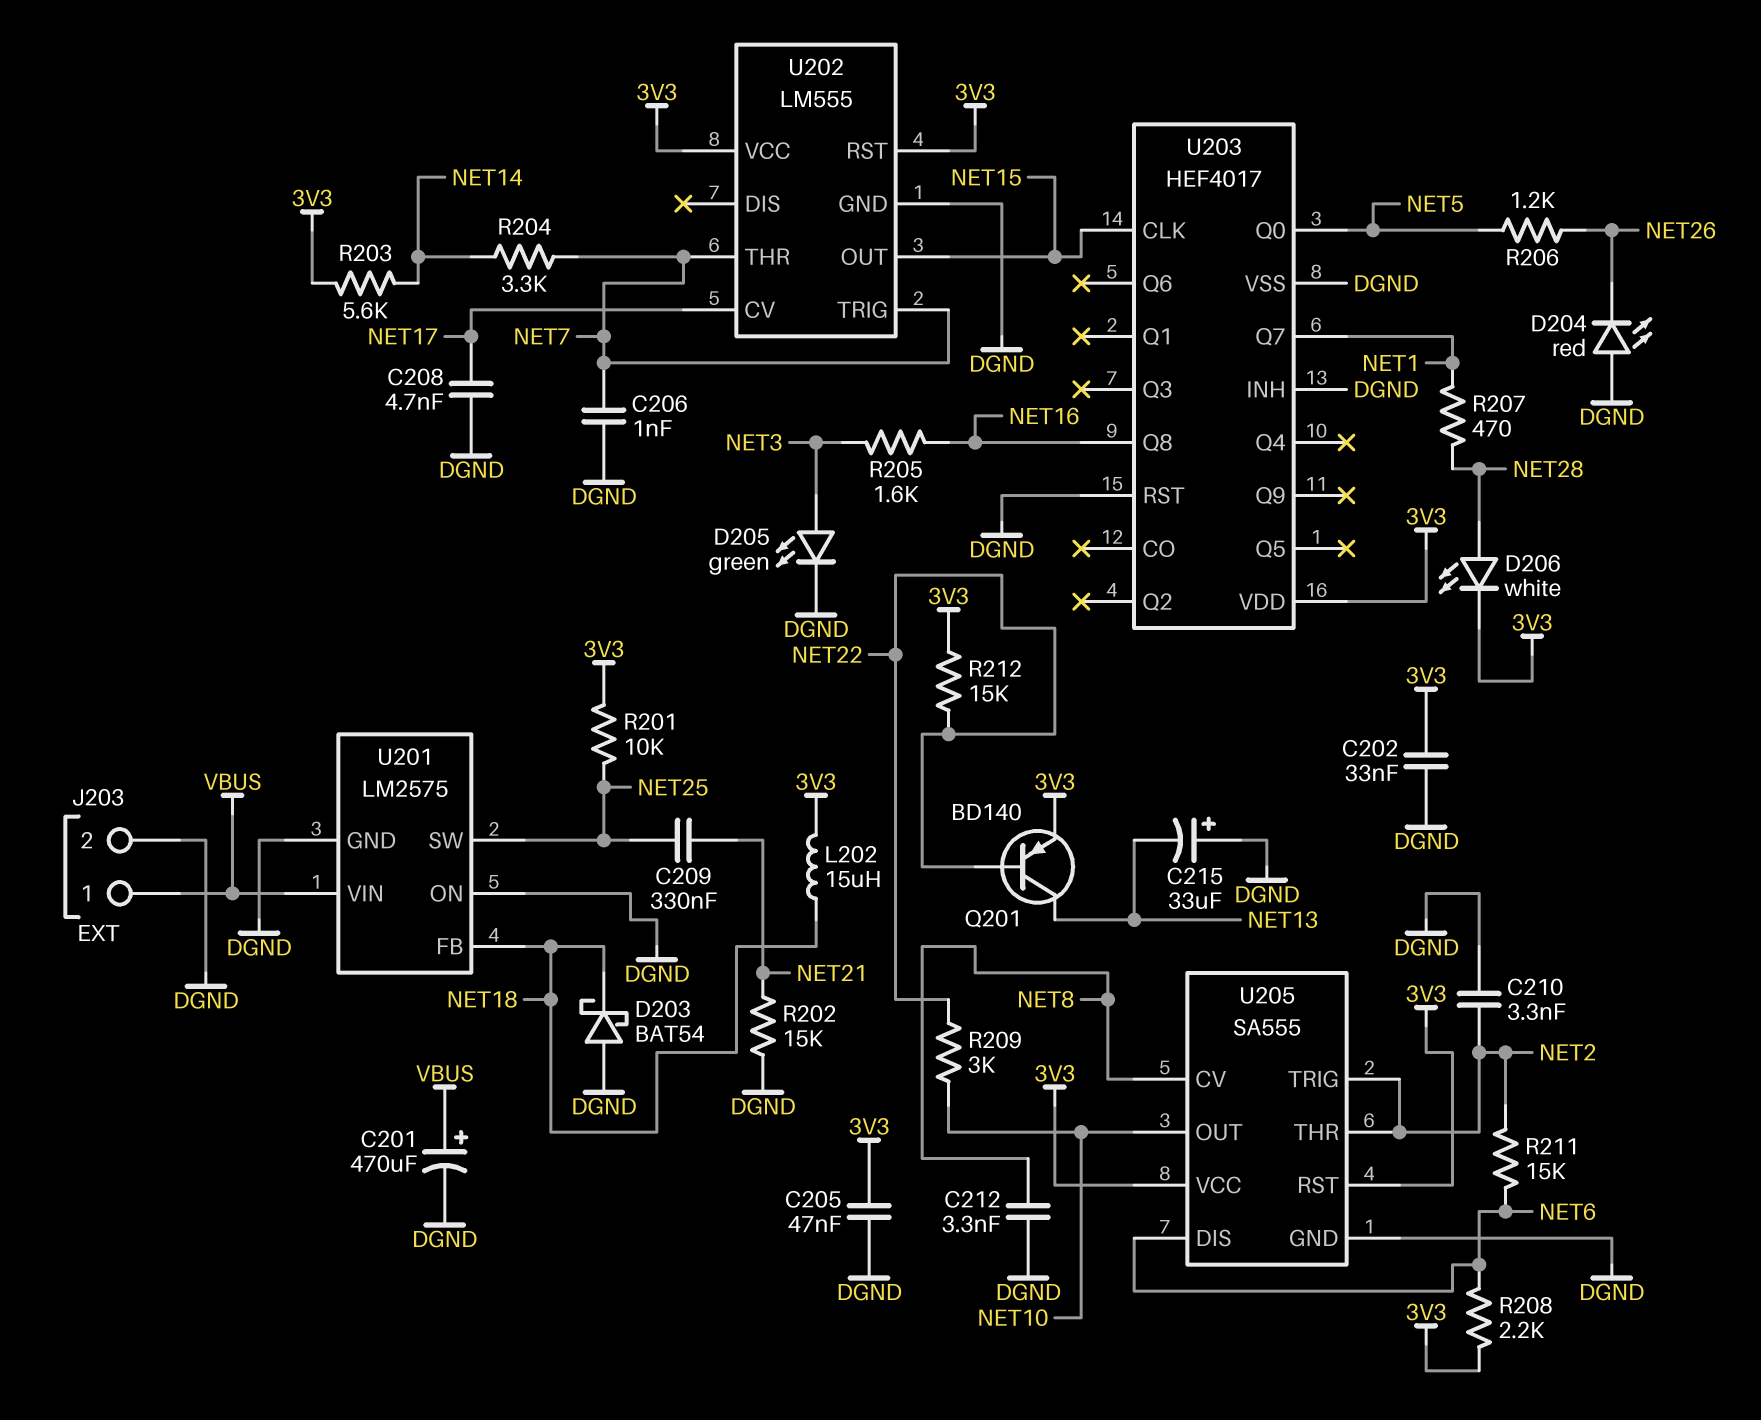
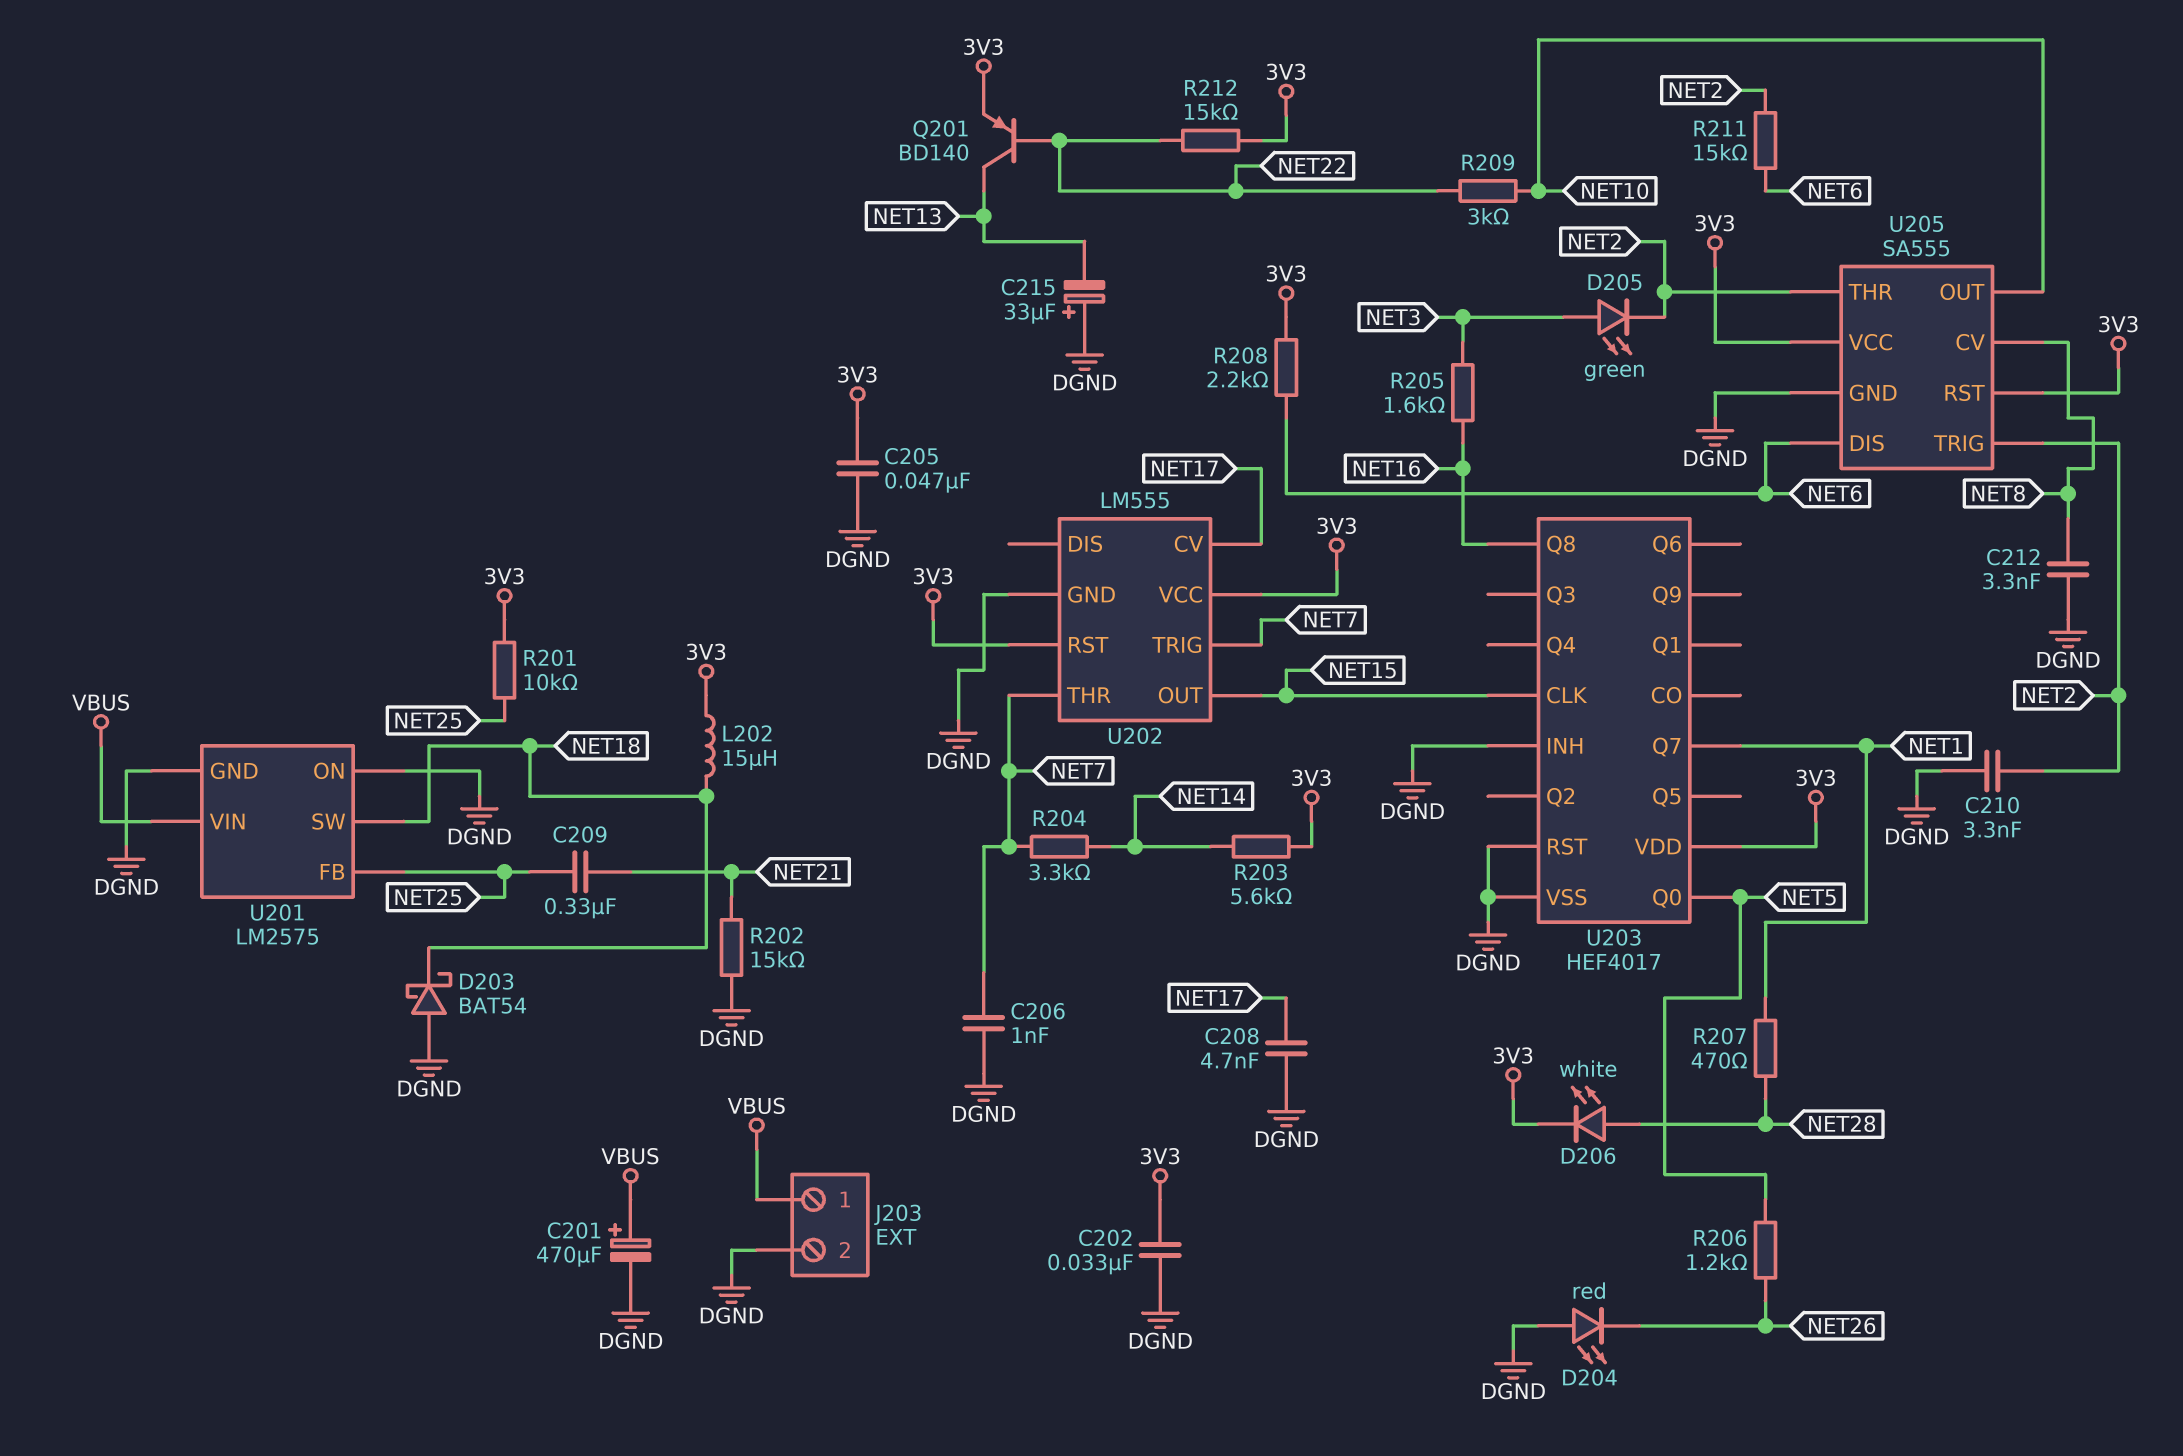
D205: LED green (A NET3, K DGND) -> LED green (A NET3, K NET2)
U201 pin FB: NET18 -> NET25
U201 pin SW: NET25 -> NET18

